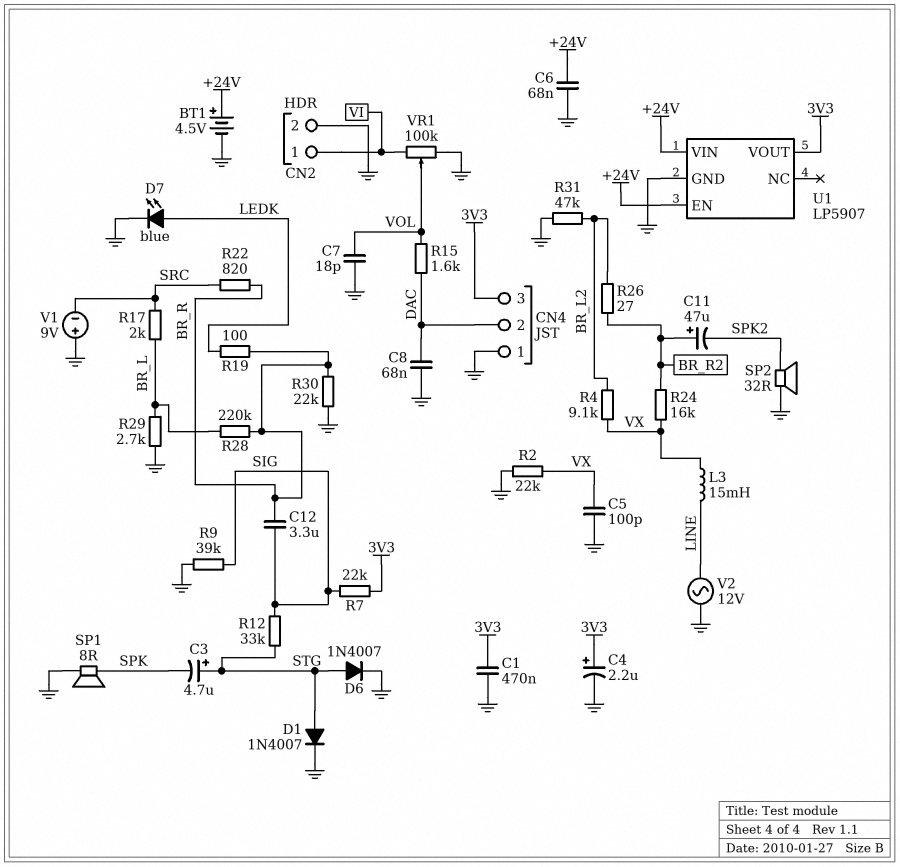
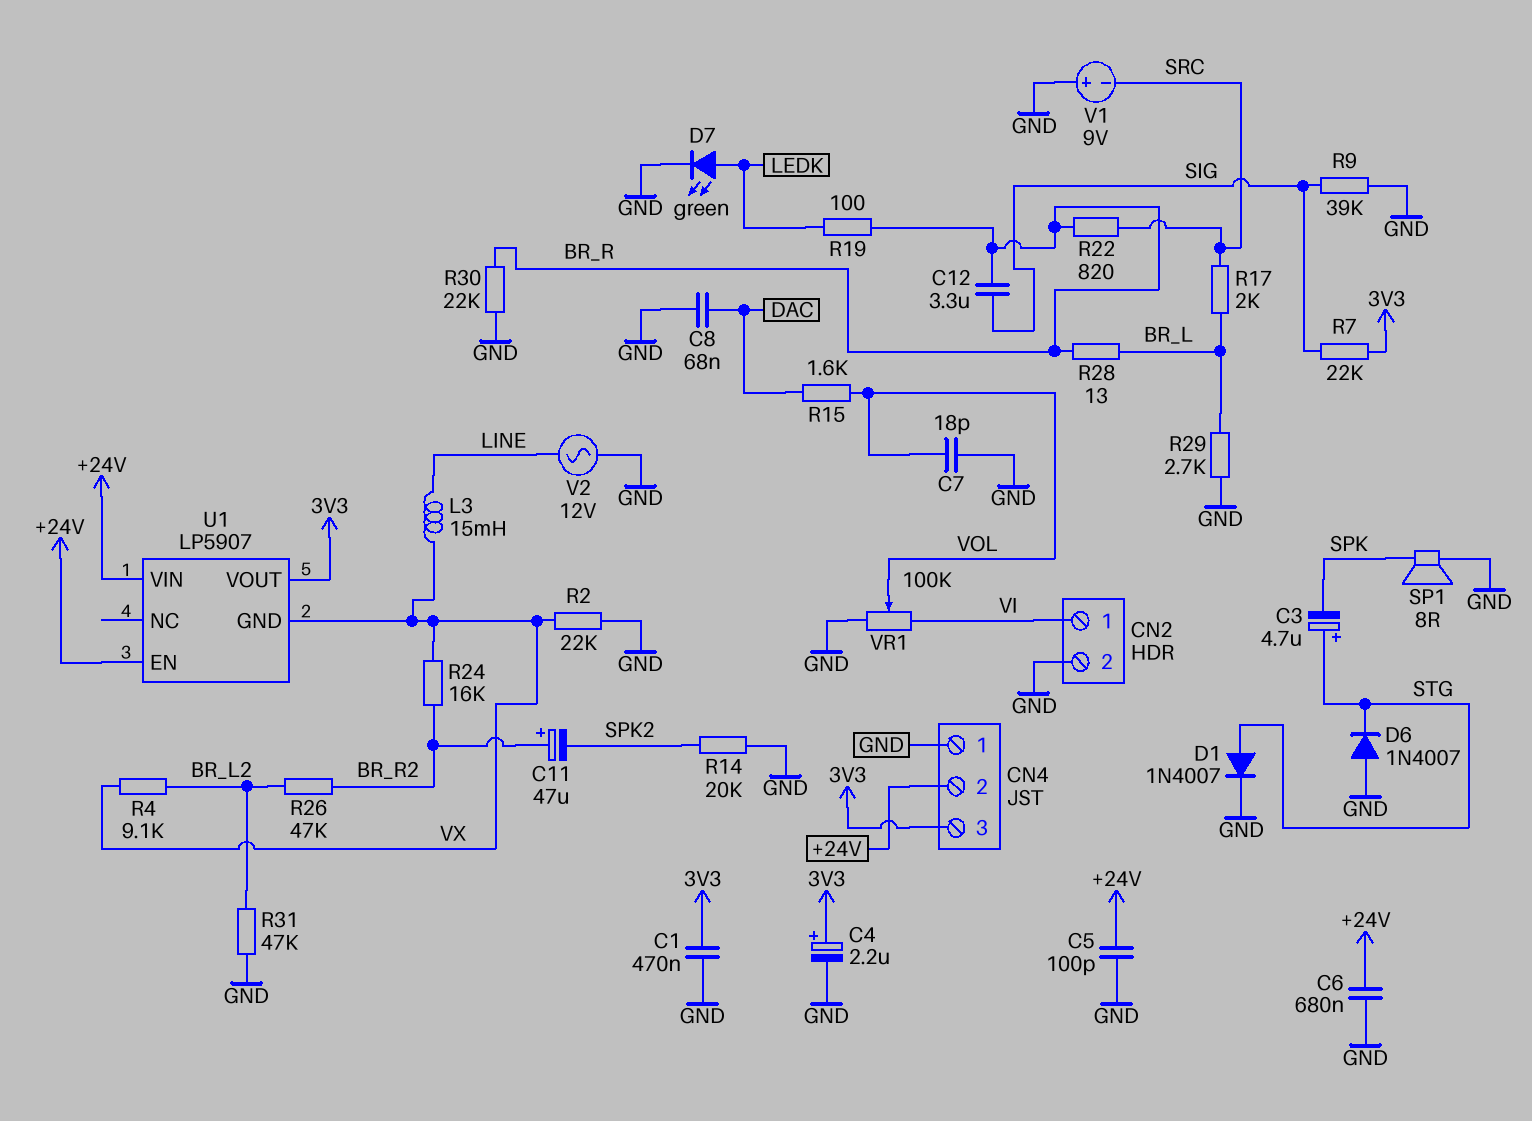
BT1: 4.5V (plus +24V, minus GND) -> none
C5: 100pF (GND, VX) -> 100pF (+24V, GND)
C6: 68nF (+24V, GND) -> 680nF (+24V, GND)
CN4 pin 2: DAC -> +24V
D6: diode 1N4007 (A STG, K GND) -> diode 1N4007 (A GND, K STG)
D7: LED blue (A LEDK, K GND) -> LED green (A LEDK, K GND)
R12: 33k (SIG, STG) -> none
R14: none -> 20k (GND, SPK2)
R26: 27 (BR_L2, BR_R2) -> 47k (BR_L2, BR_R2)
R28: 220k (BR_L, BR_R) -> 13 (BR_L, BR_R)
SP2: speaker 32R (GND, SPK2) -> none
U1 pin GND: GND -> VX

